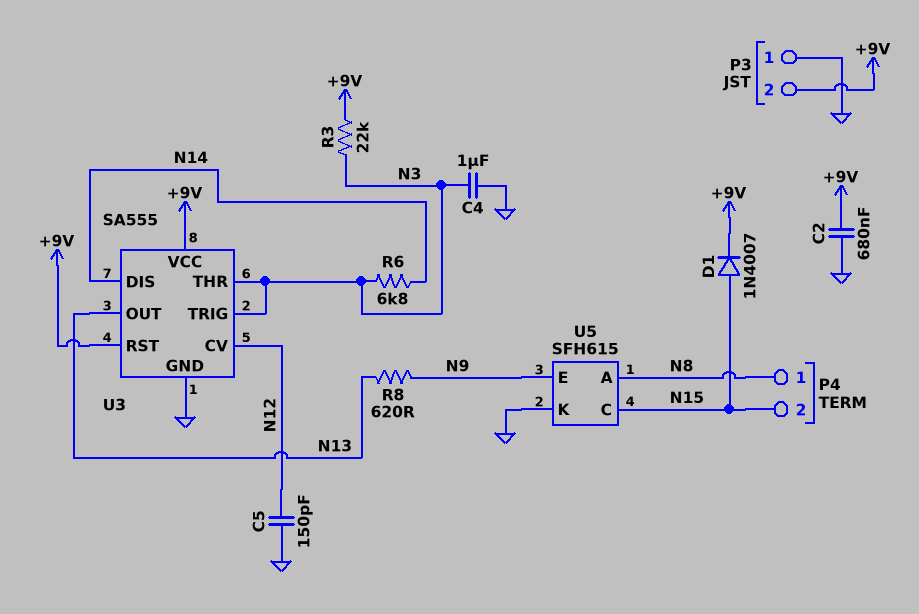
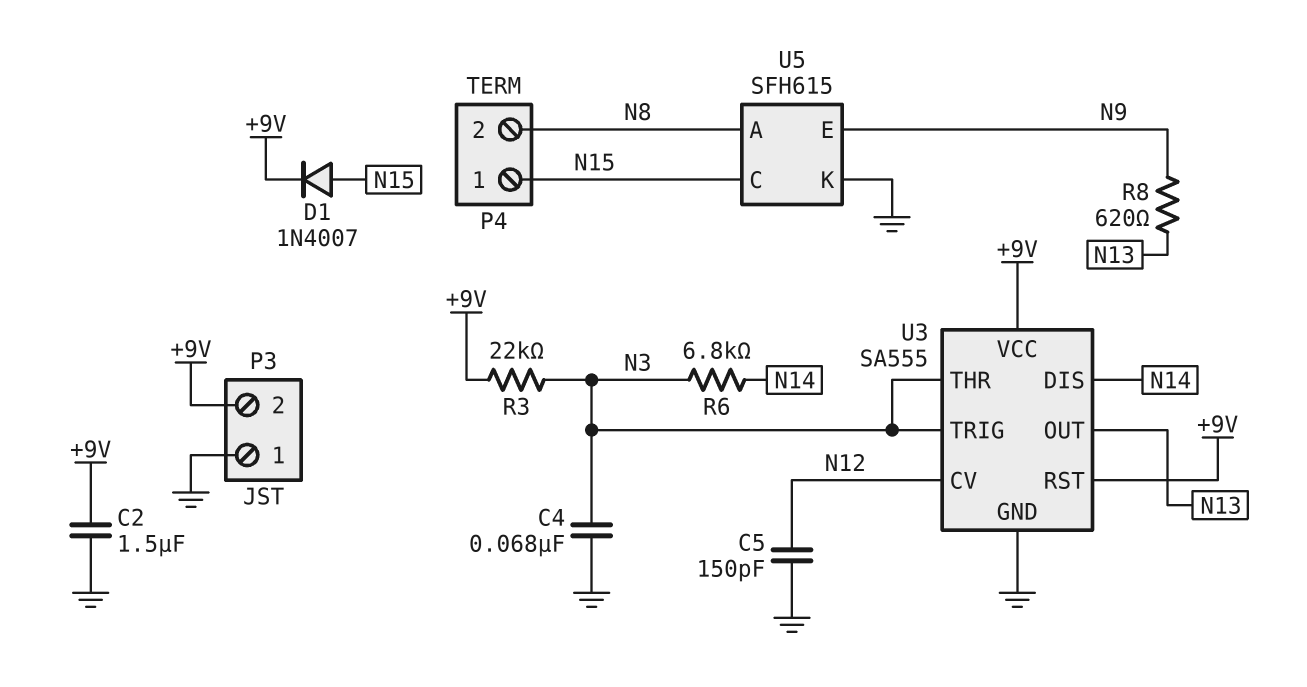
C2: 680nF (+9V, GND) -> 1.5uF (+9V, GND)
C4: 1uF (GND, N3) -> 68nF (GND, N3)
P4 pin 1: N8 -> N15
P4 pin 2: N15 -> N8

